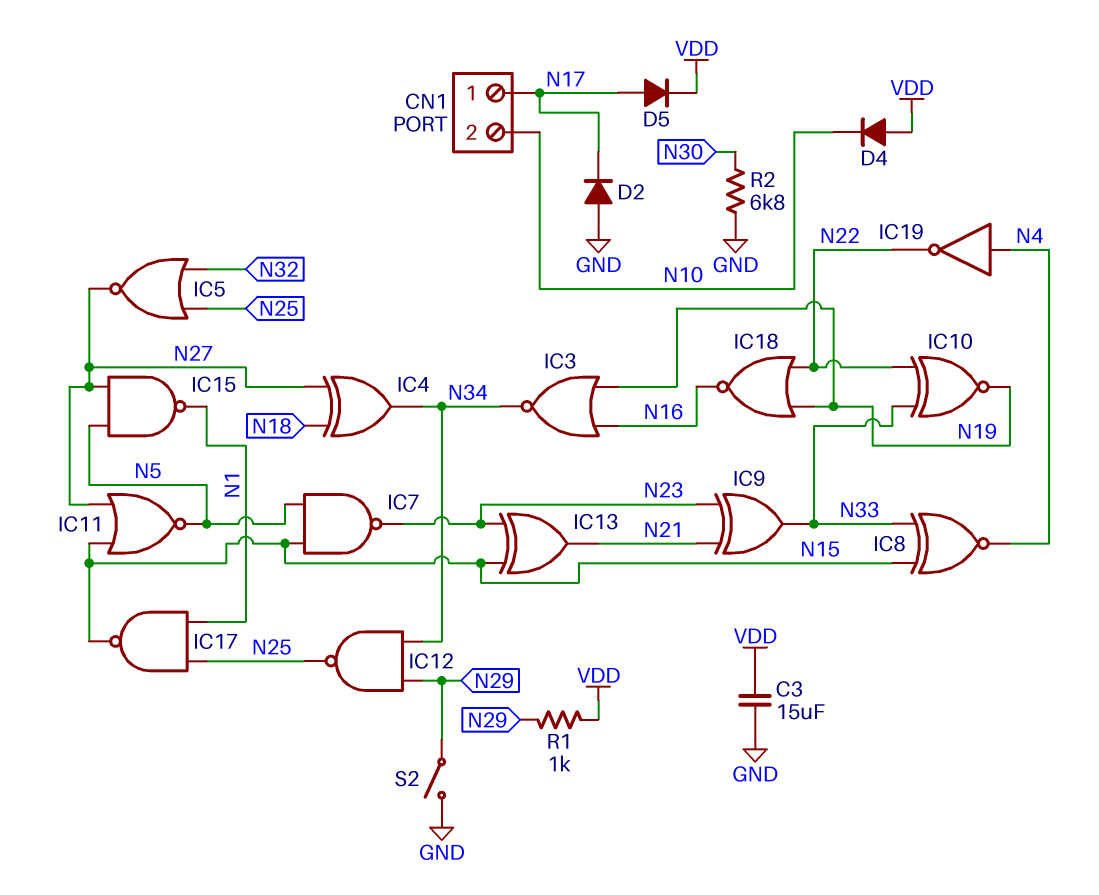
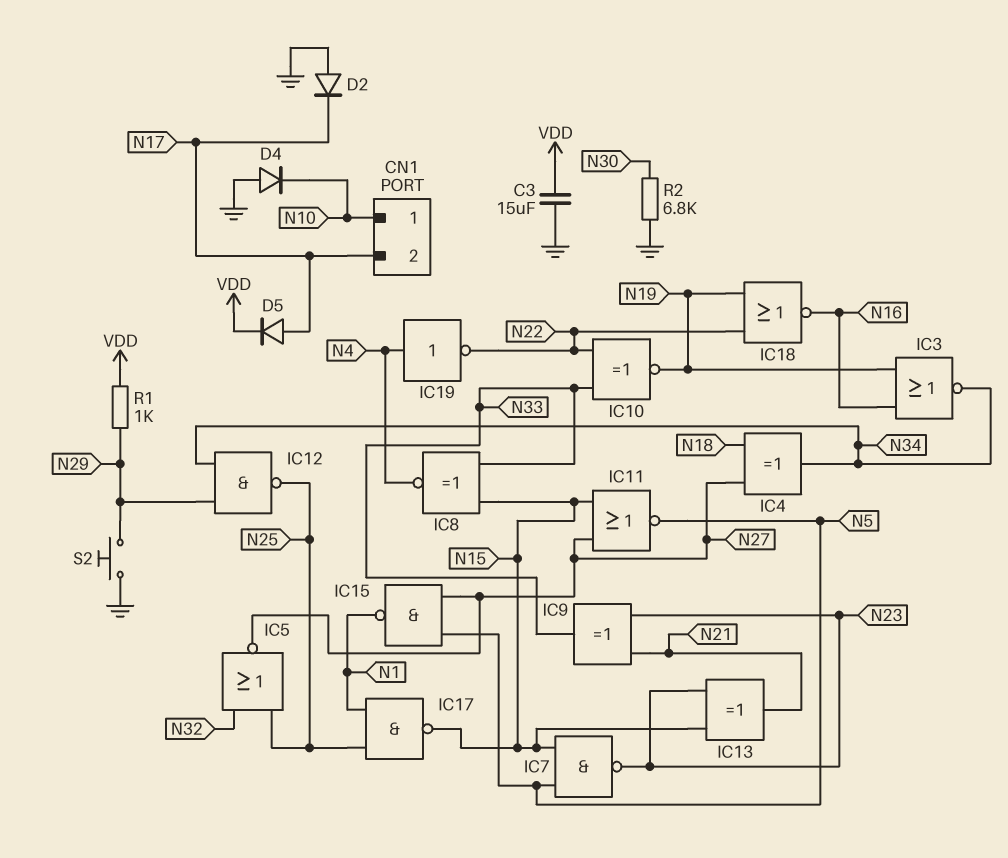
CN1 pin 1: N17 -> N10
CN1 pin 2: N10 -> N17
D4: diode (A VDD, K N10) -> diode (A GND, K N10)
S2: switch (GND, N29) -> button (GND, N29)

